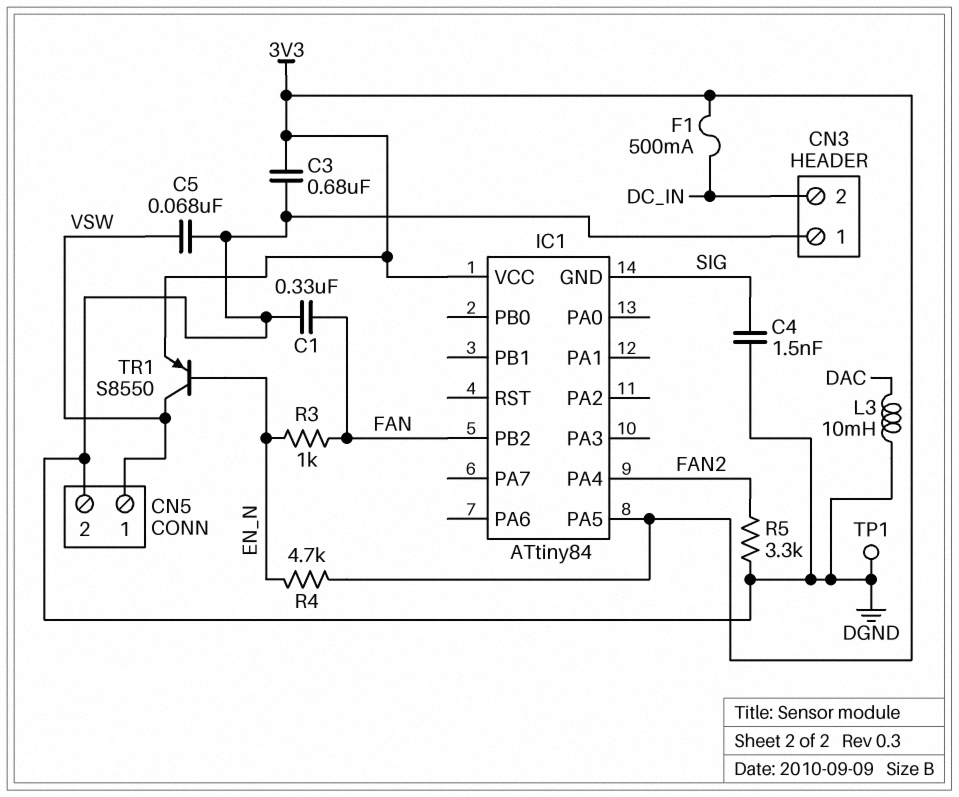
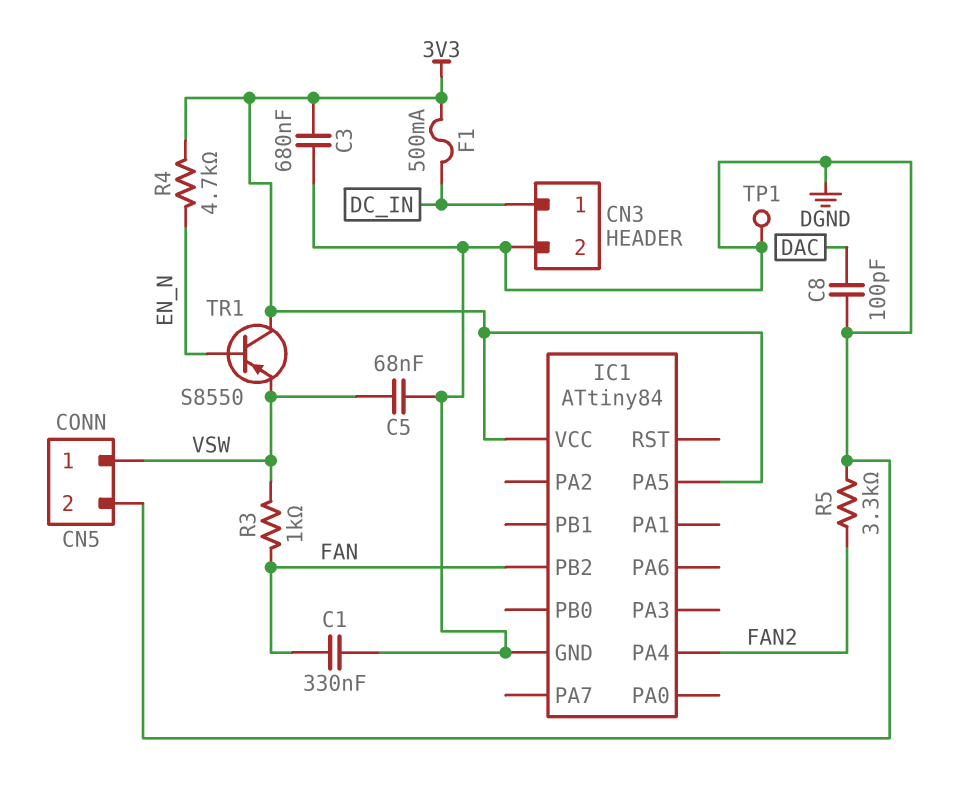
C4: 1.5nF (DGND, SIG) -> none
C8: none -> 100pF (DAC, DGND)
CN3 pin 1: DGND -> DC_IN
CN3 pin 2: DC_IN -> DGND
IC1 pin GND: SIG -> DGND
L3: 10mH (DAC, DGND) -> none
R3: 1k (EN_N, FAN) -> 1k (FAN, VSW)
TR1: PNP S8550 (B EN_N, C VSW, E 3V3) -> PNP S8550 (B EN_N, C 3V3, E VSW)

